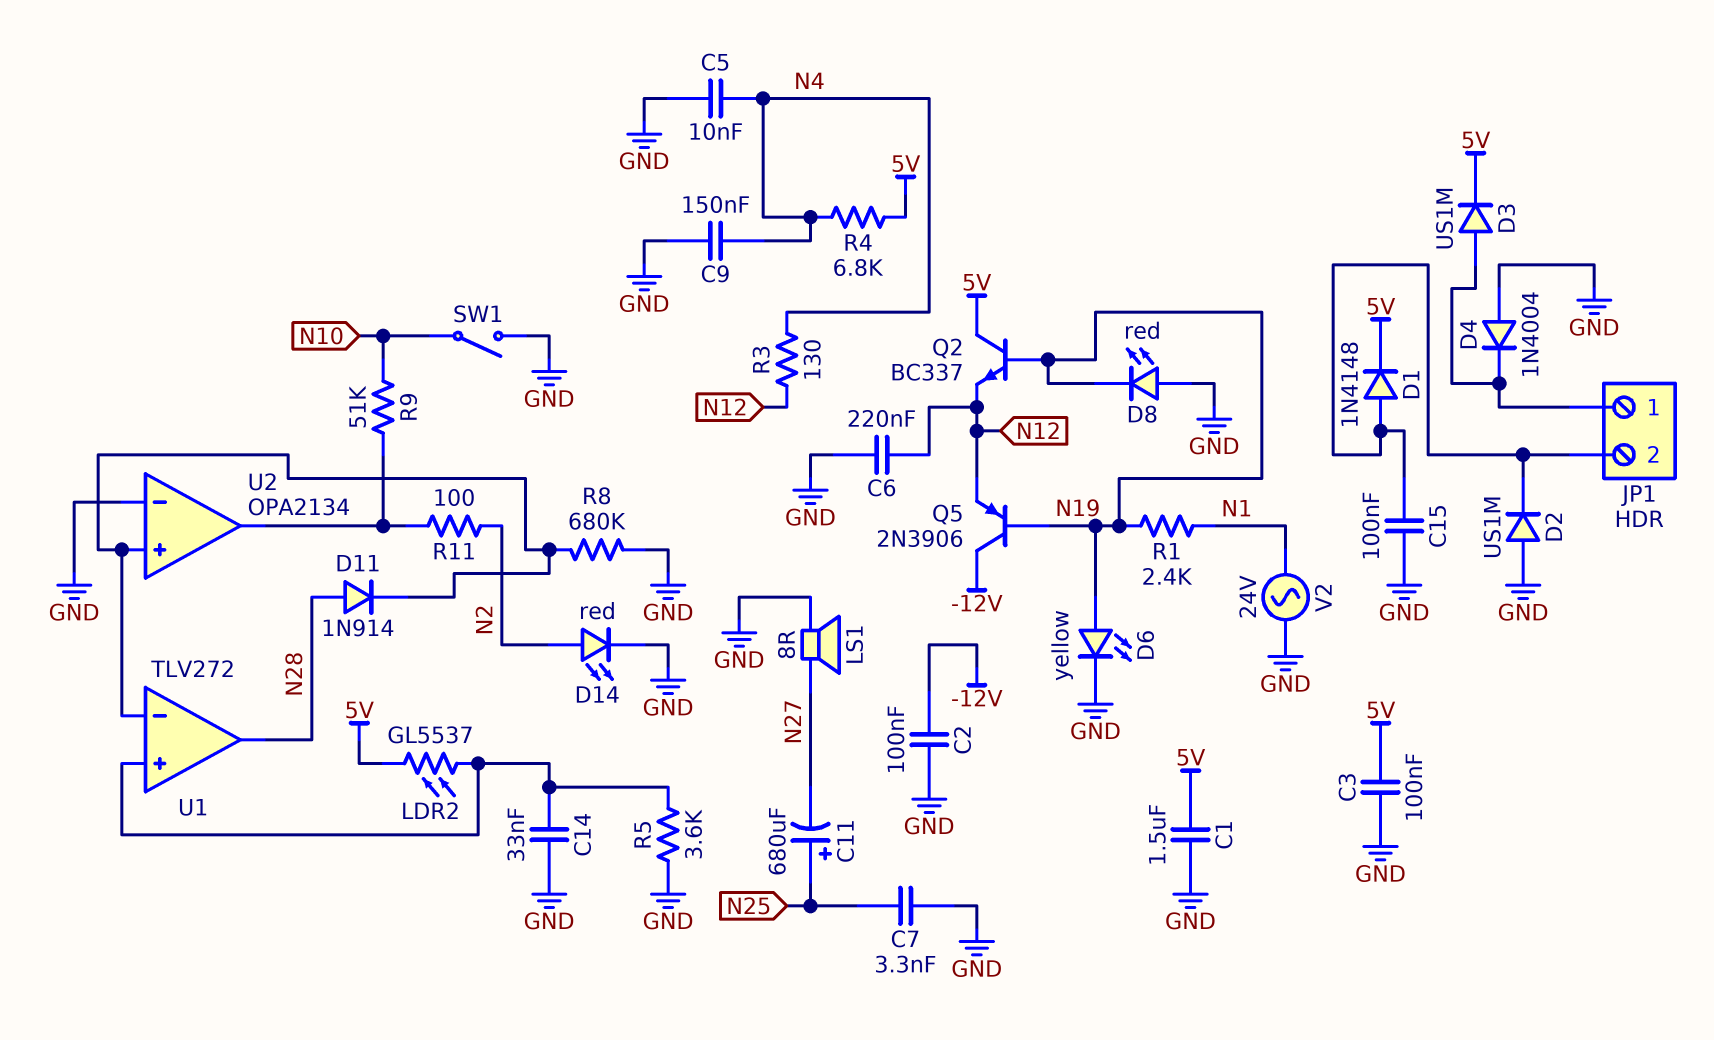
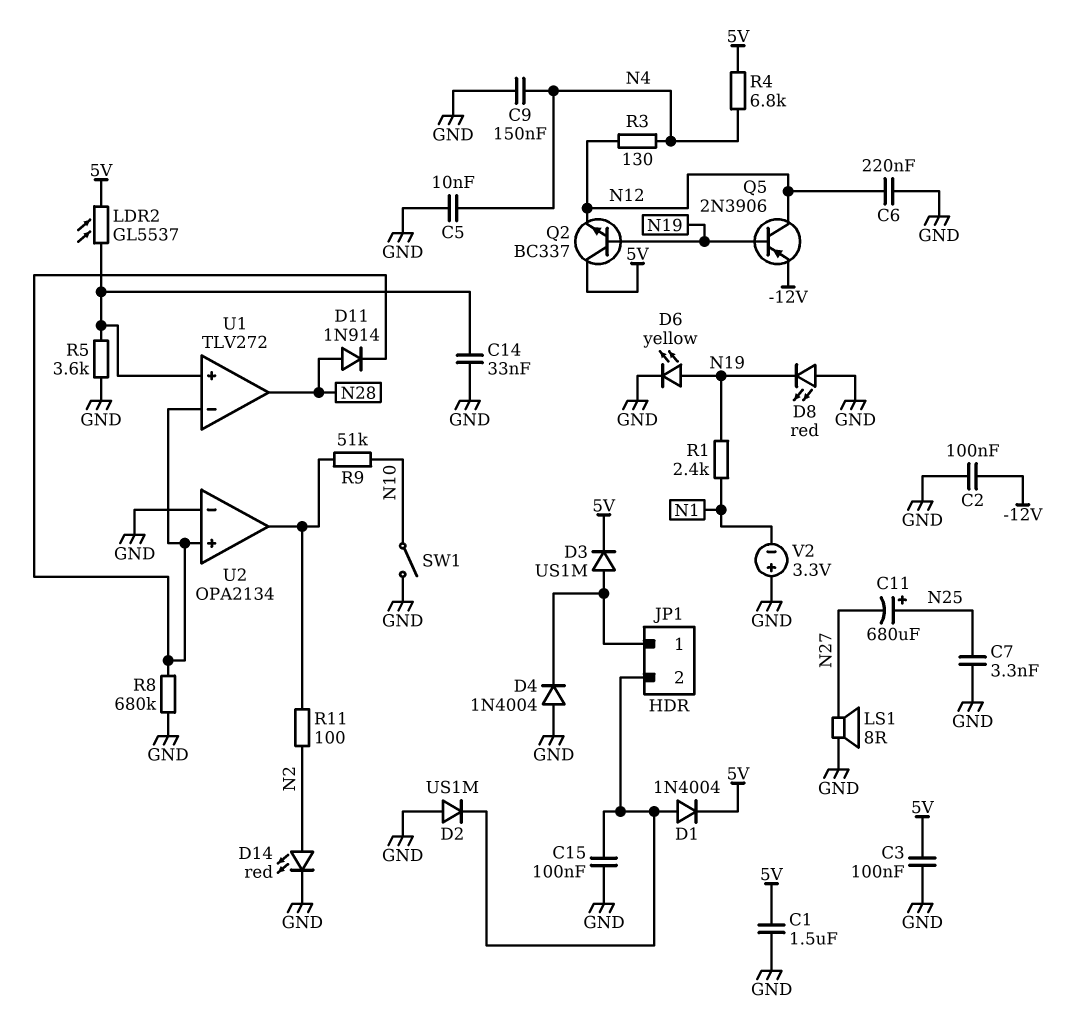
D1: diode 1N4148 (A JP1/2, K 5V) -> diode 1N4004 (A JP1/2, K 5V)
Q5: PNP 2N3906 (B N19, C -12V, E N12) -> PNP 2N3906 (B N19, C N12, E -12V)
V2: AC 24V (GND, N1) -> 3.3V (plus GND, minus N1)

